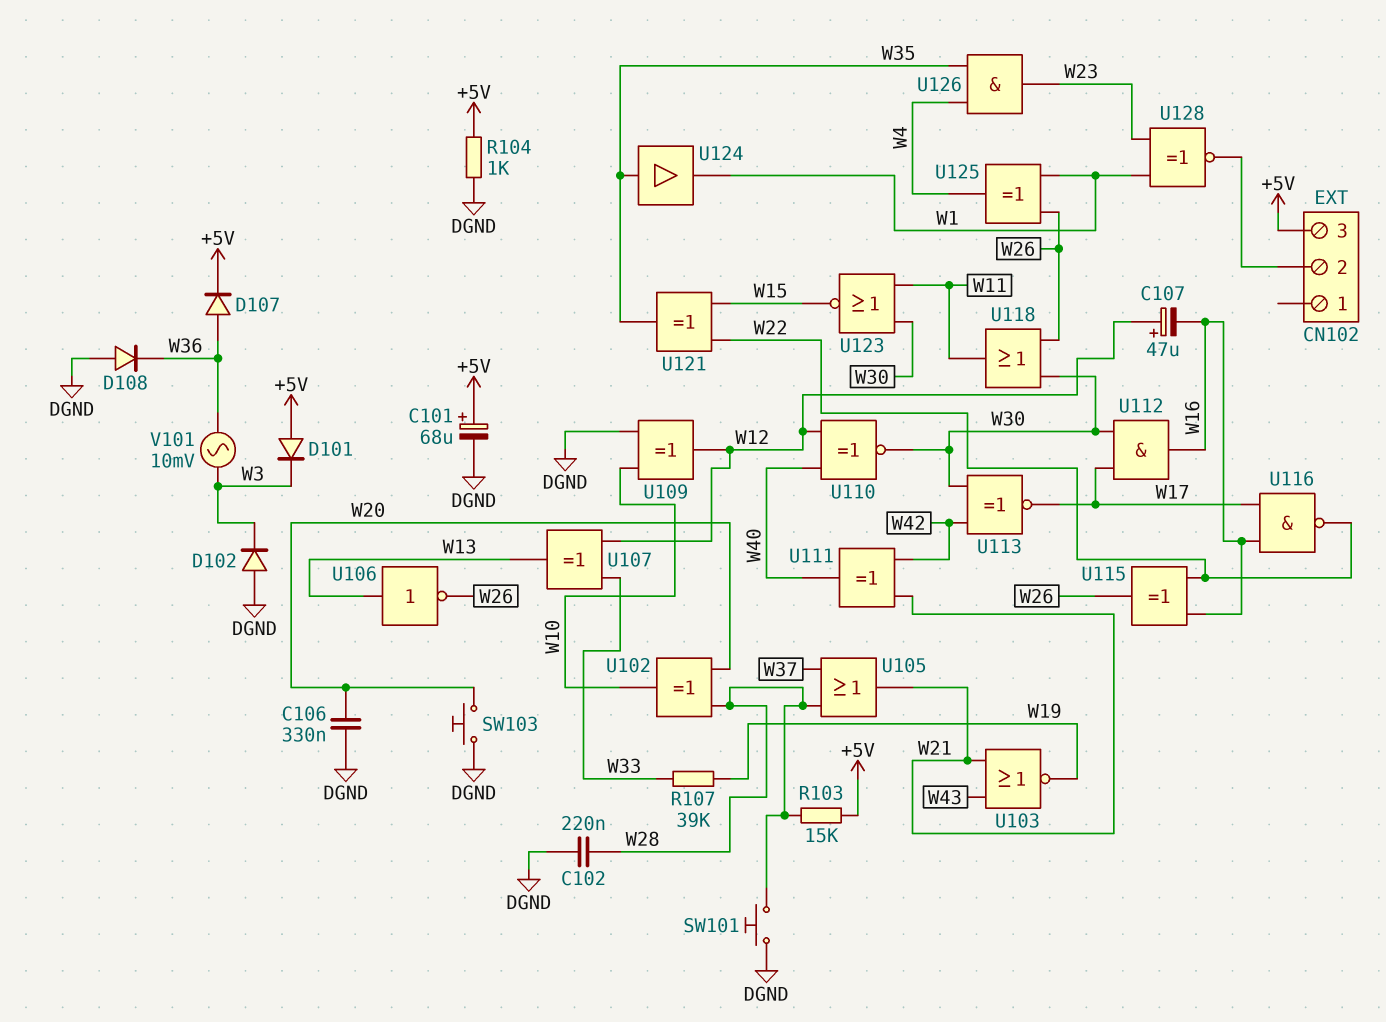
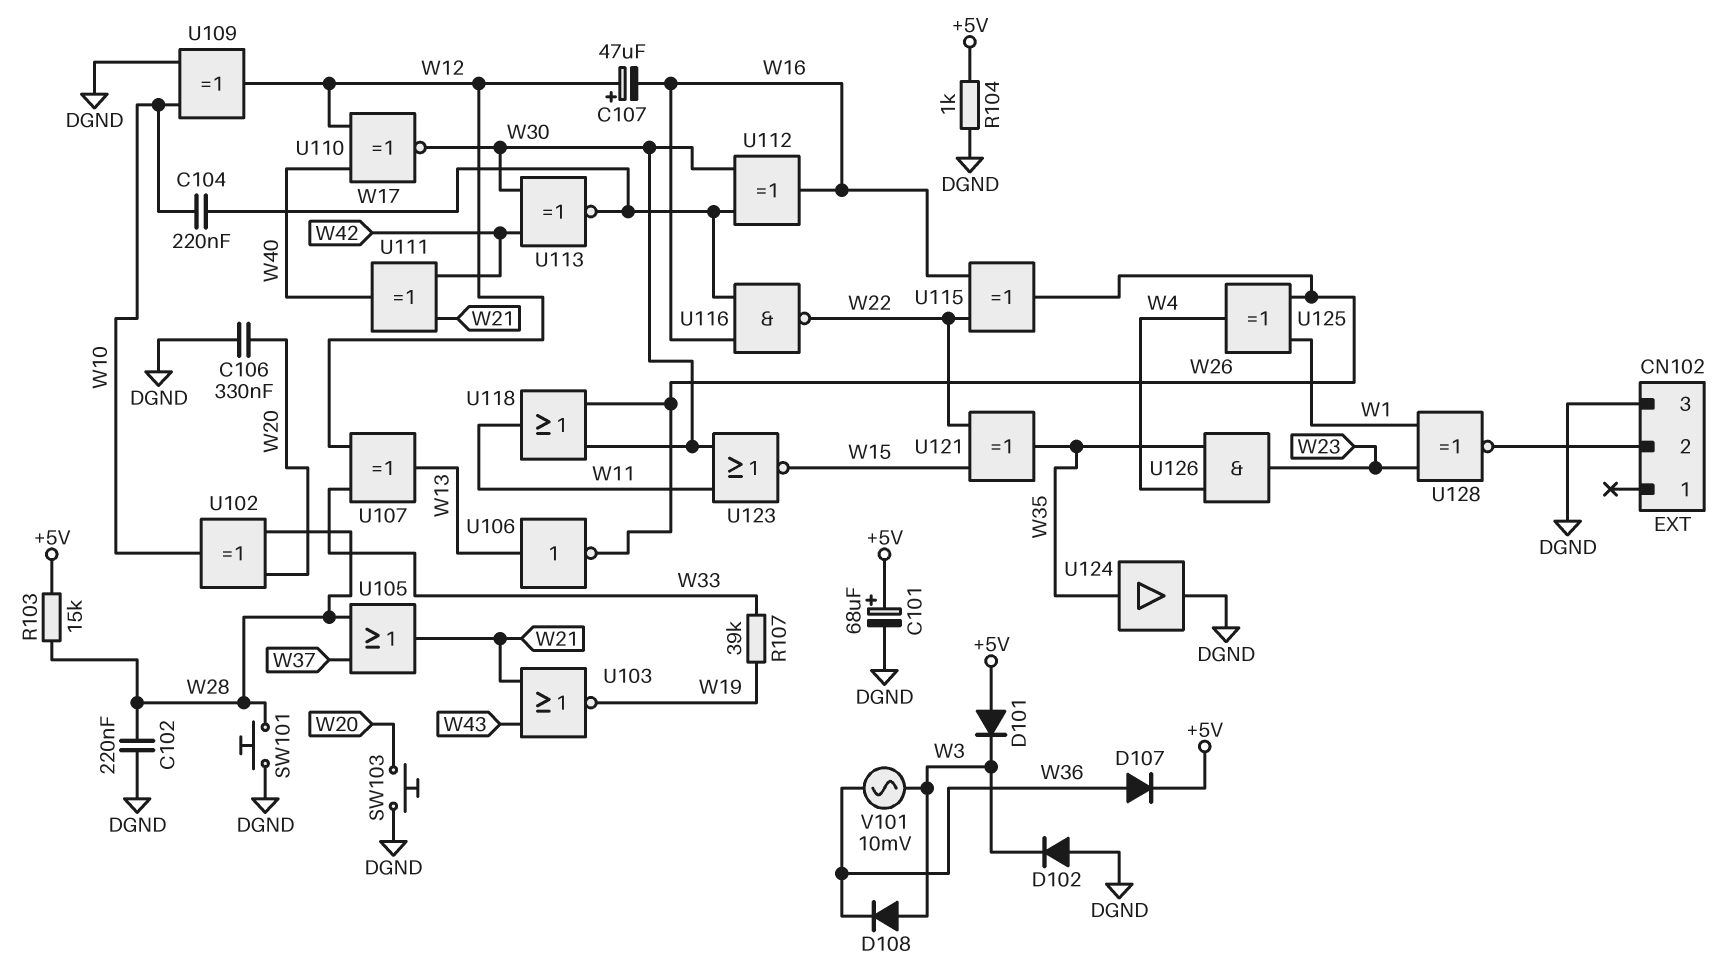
C104: none -> 220nF (W10, W17)
CN102 pin 3: +5V -> DGND
D108: diode (A DGND, K W36) -> diode (A W3, K W36)
U112: AND (in W17, in W30, out W16) -> XOR (in W17, in W30, out W16)
U124: buffer (in W35, out W1) -> buffer (in W35, out DGND)

